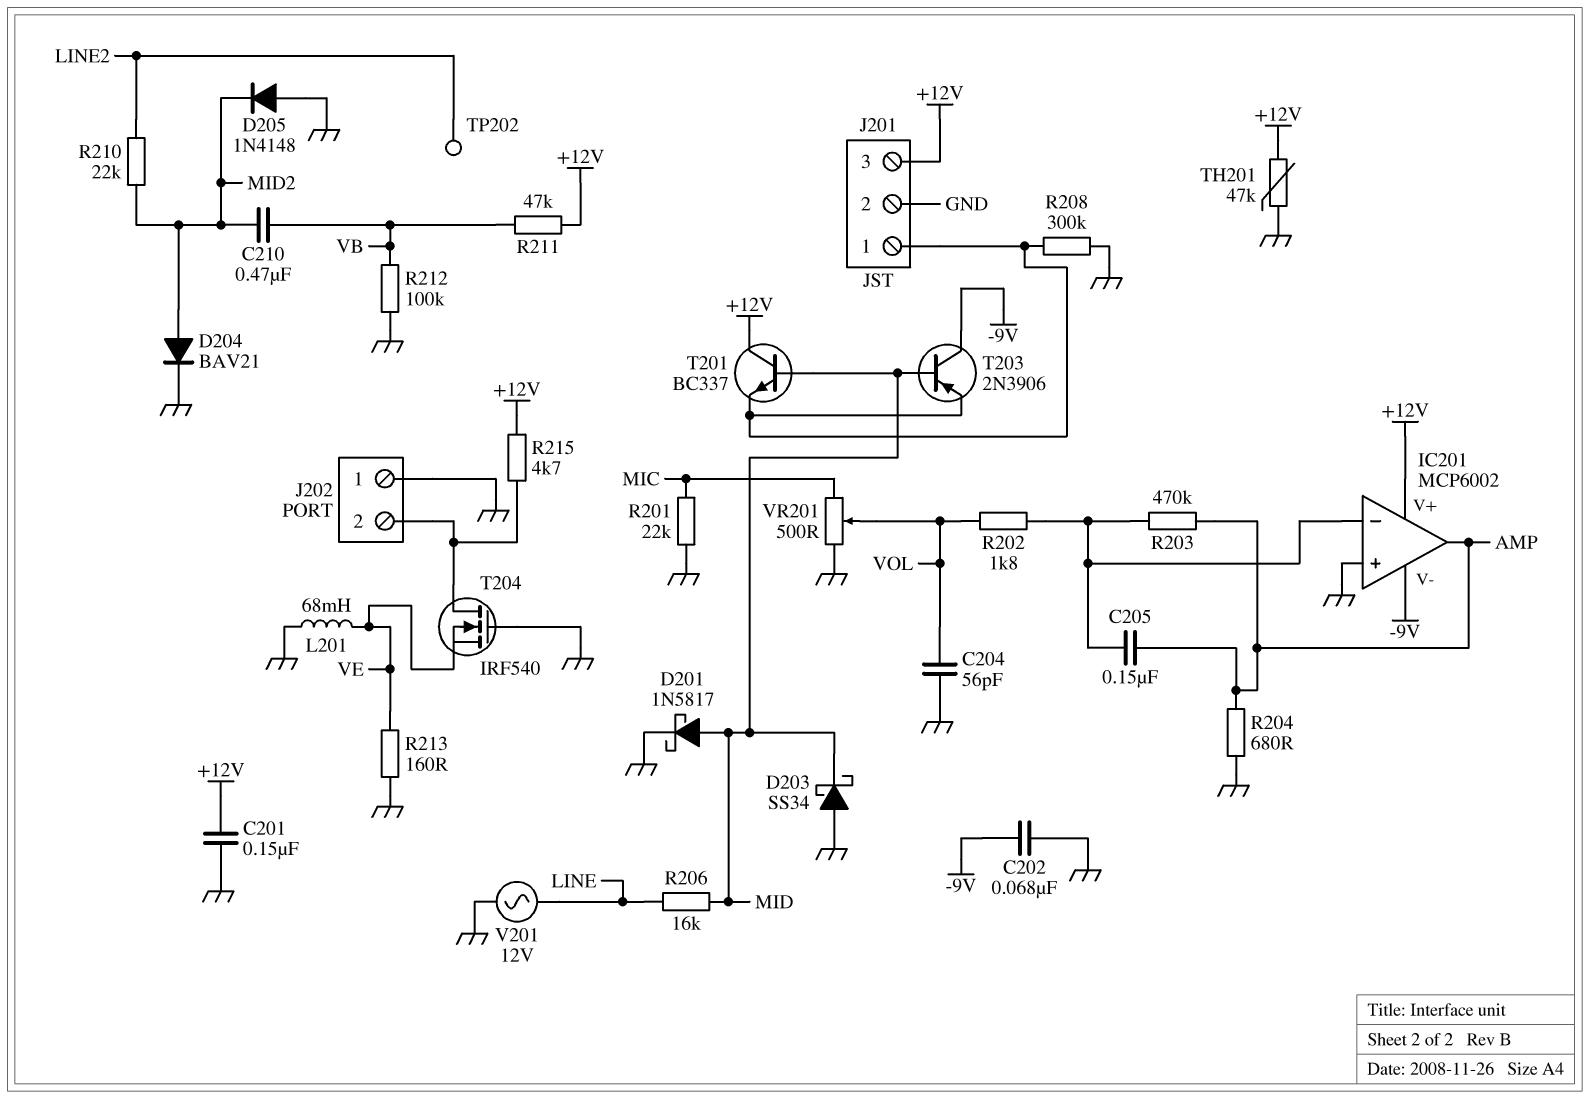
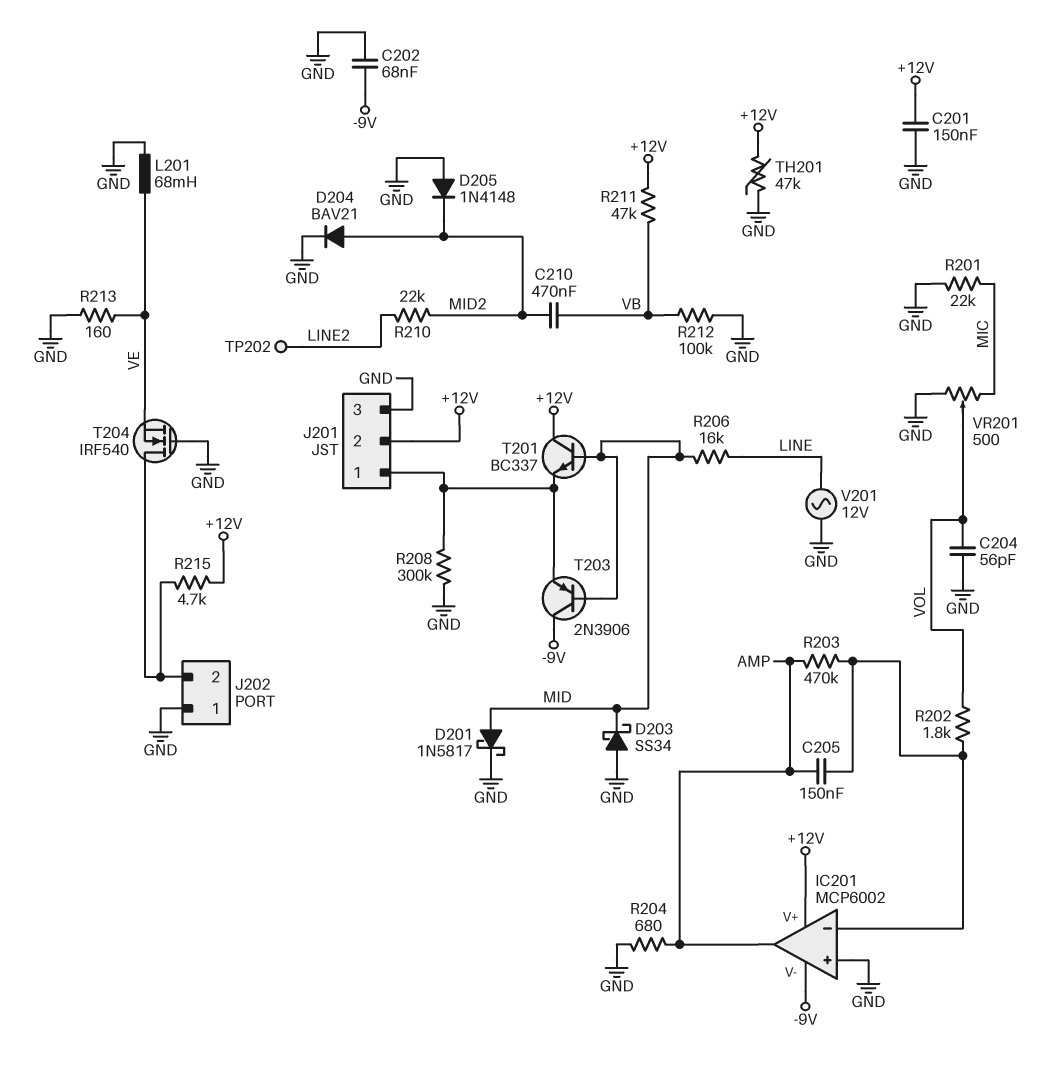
J201 pin 2: GND -> +12V
J201 pin 3: +12V -> GND

